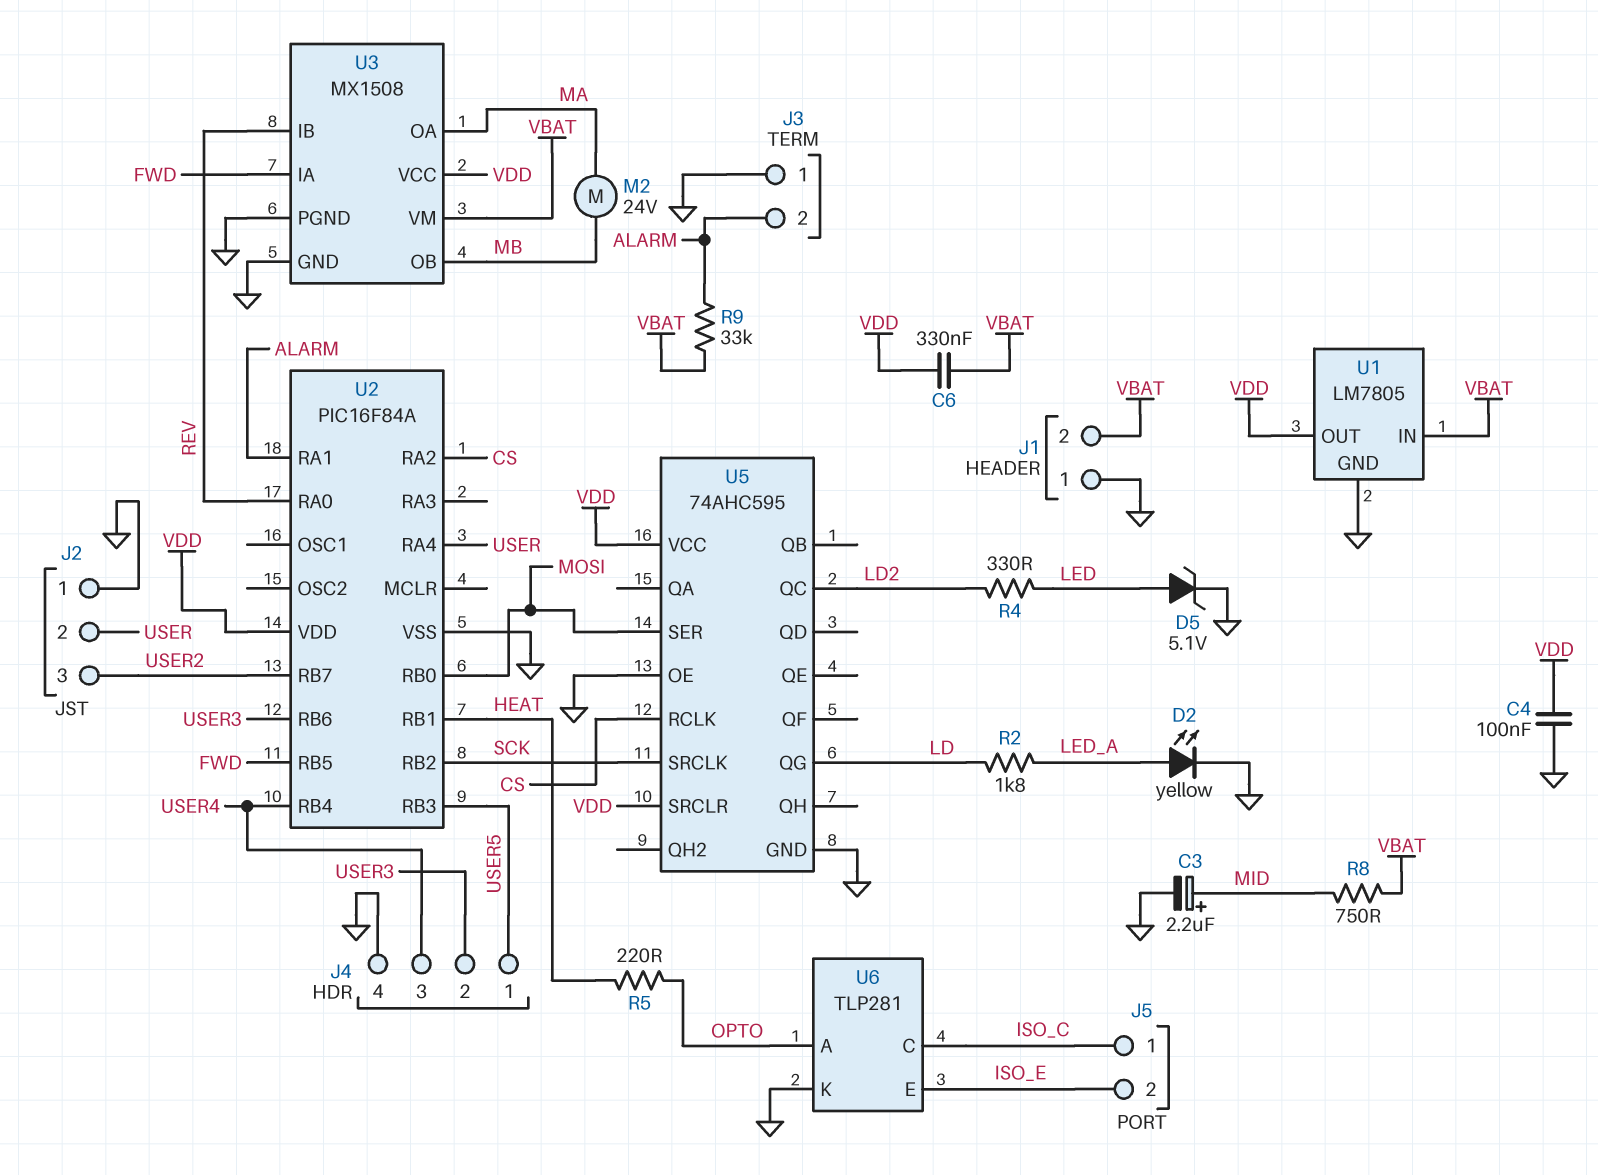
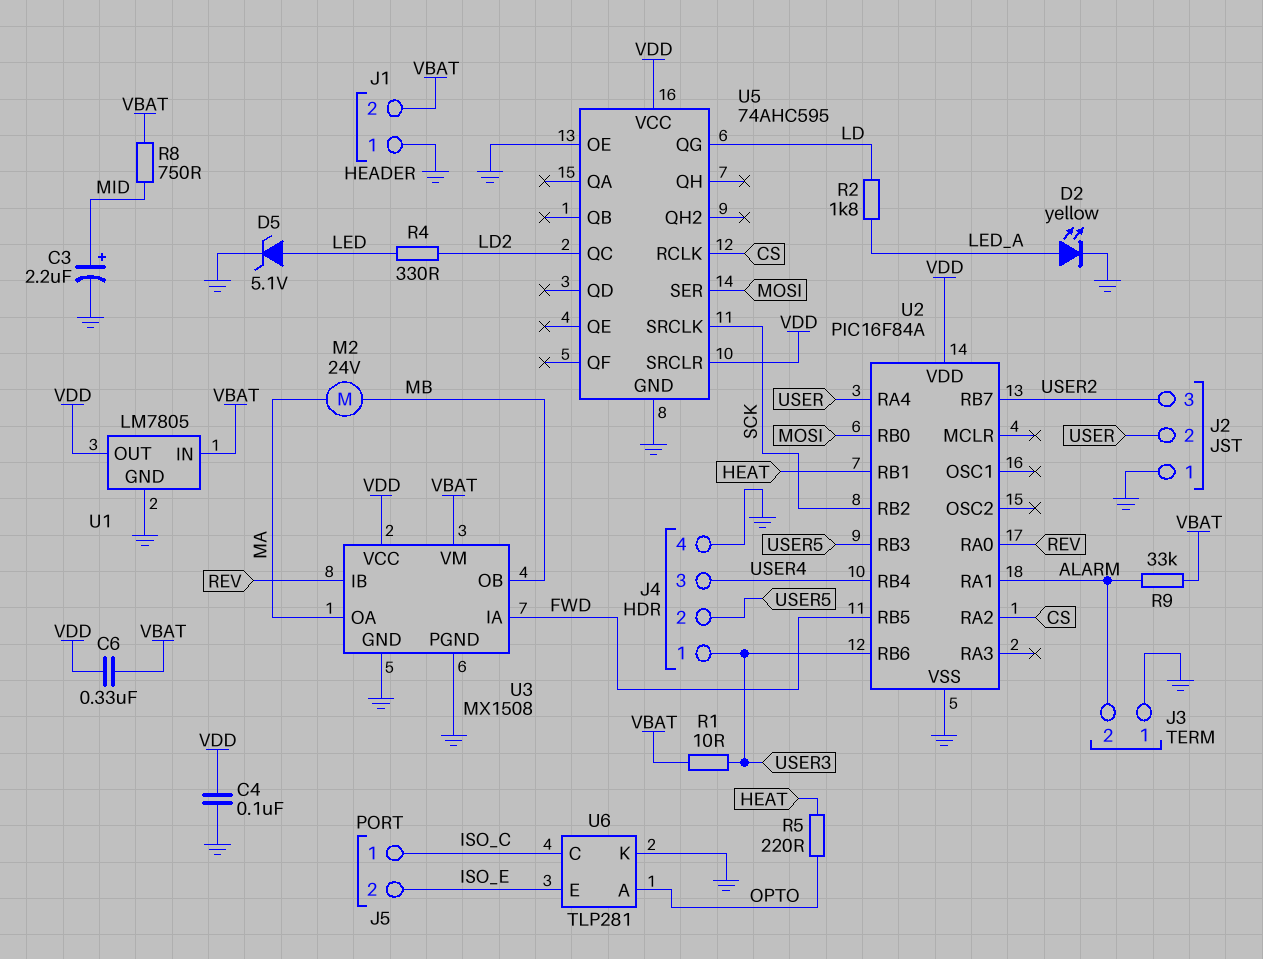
J4 pin 1: USER5 -> USER3
J4 pin 2: USER3 -> USER5
R1: none -> 10 (USER3, VBAT)

